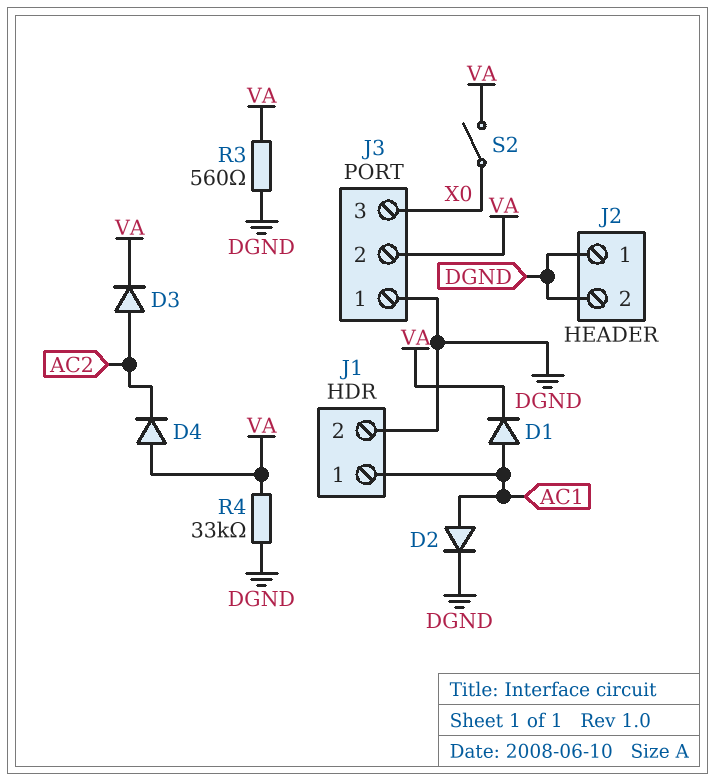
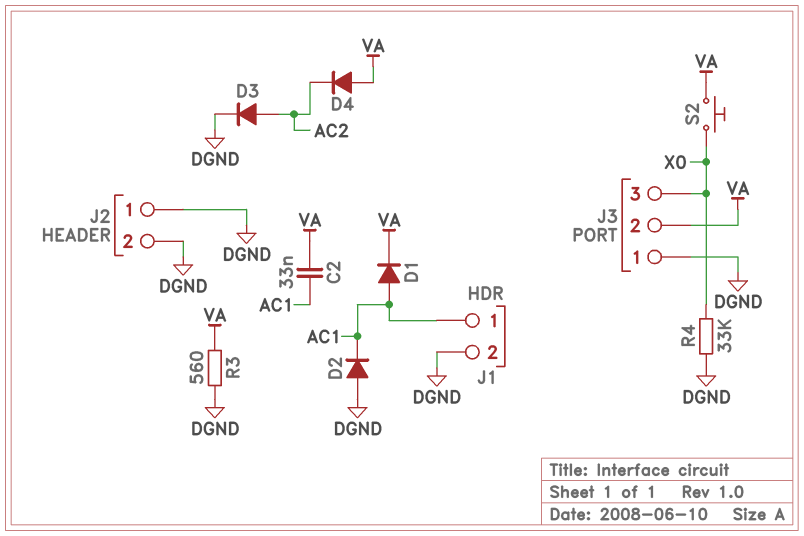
C2: none -> 33nF (AC1, VA)
D2: diode (A AC1, K DGND) -> diode (A DGND, K AC1)
D3: diode (A AC2, K VA) -> diode (A AC2, K DGND)
R4: 33k (DGND, VA) -> 33k (DGND, X0)
S2: switch (VA, X0) -> button (VA, X0)

